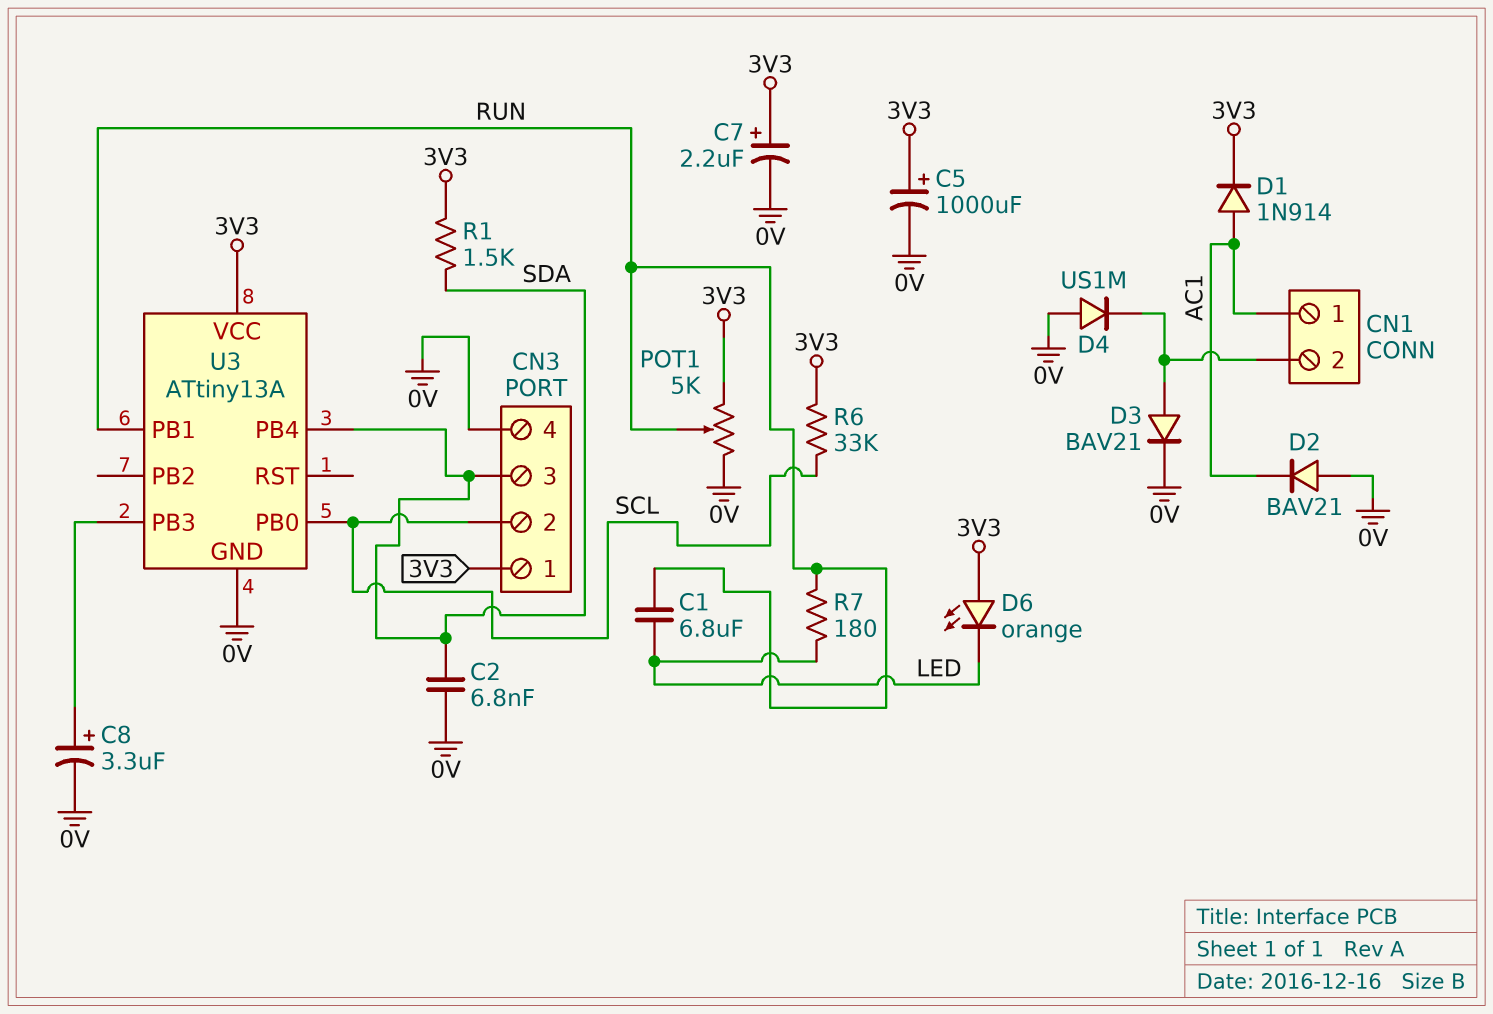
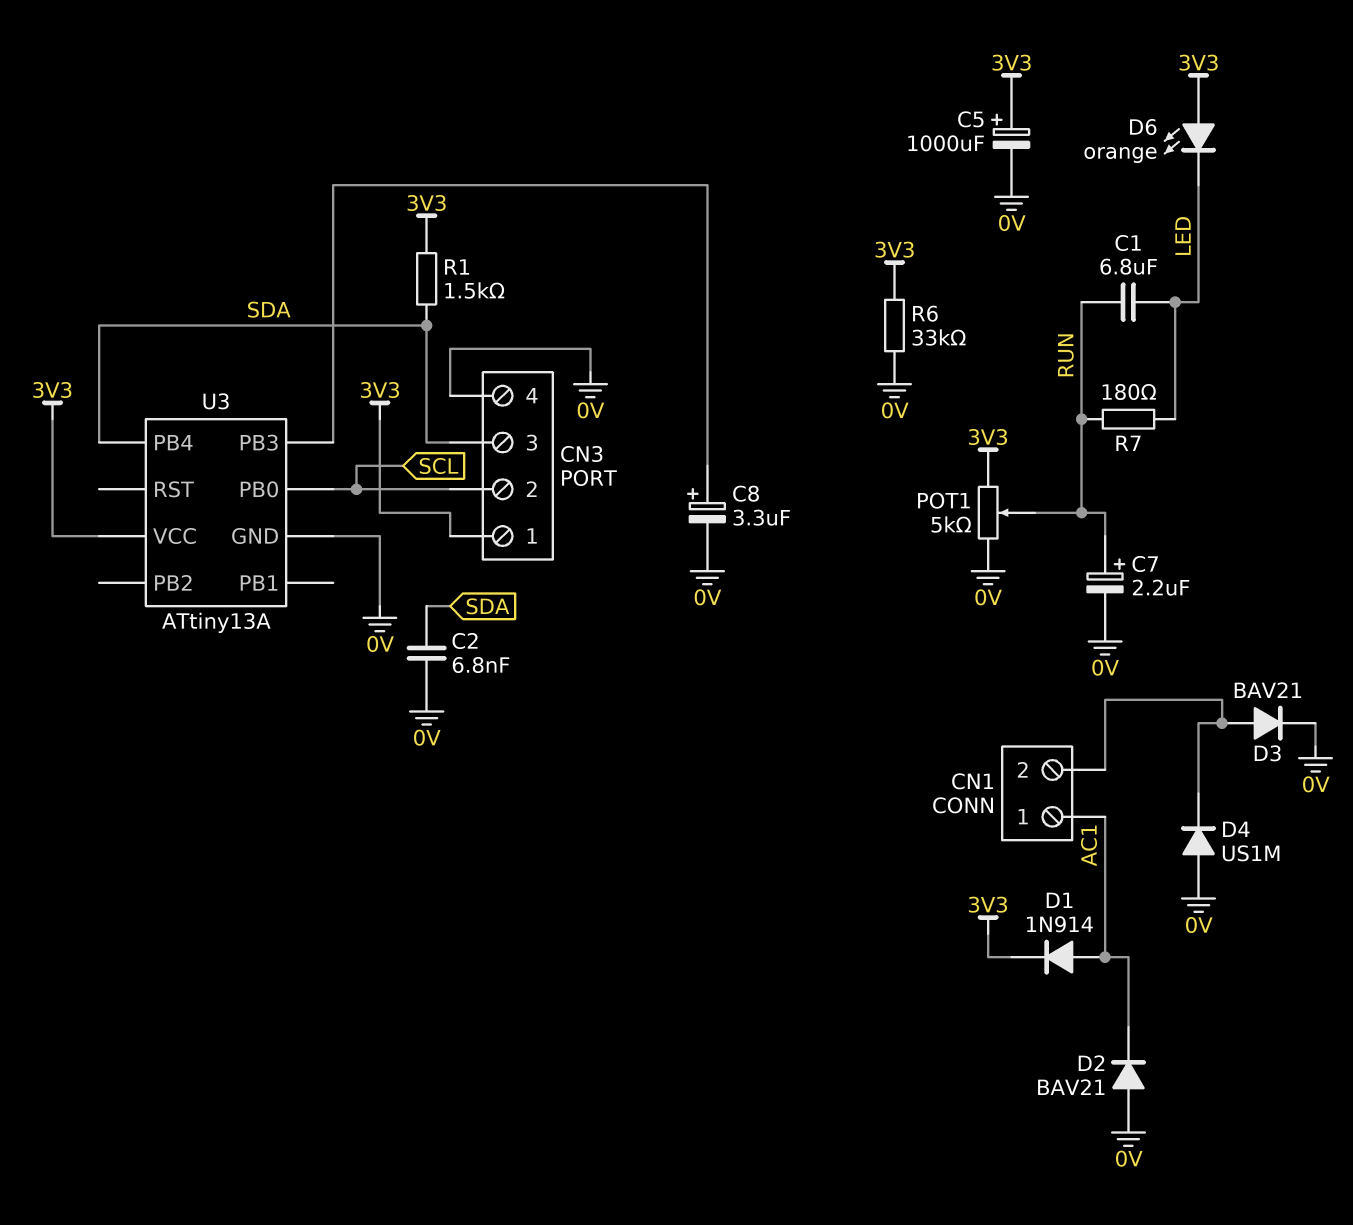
C7: 2.2uF (plus 3V3, minus 0V) -> 2.2uF (plus RUN, minus 0V)
R6: 33k (3V3, SCL) -> 33k (0V, 3V3)
U3 pin PB1: RUN -> none

